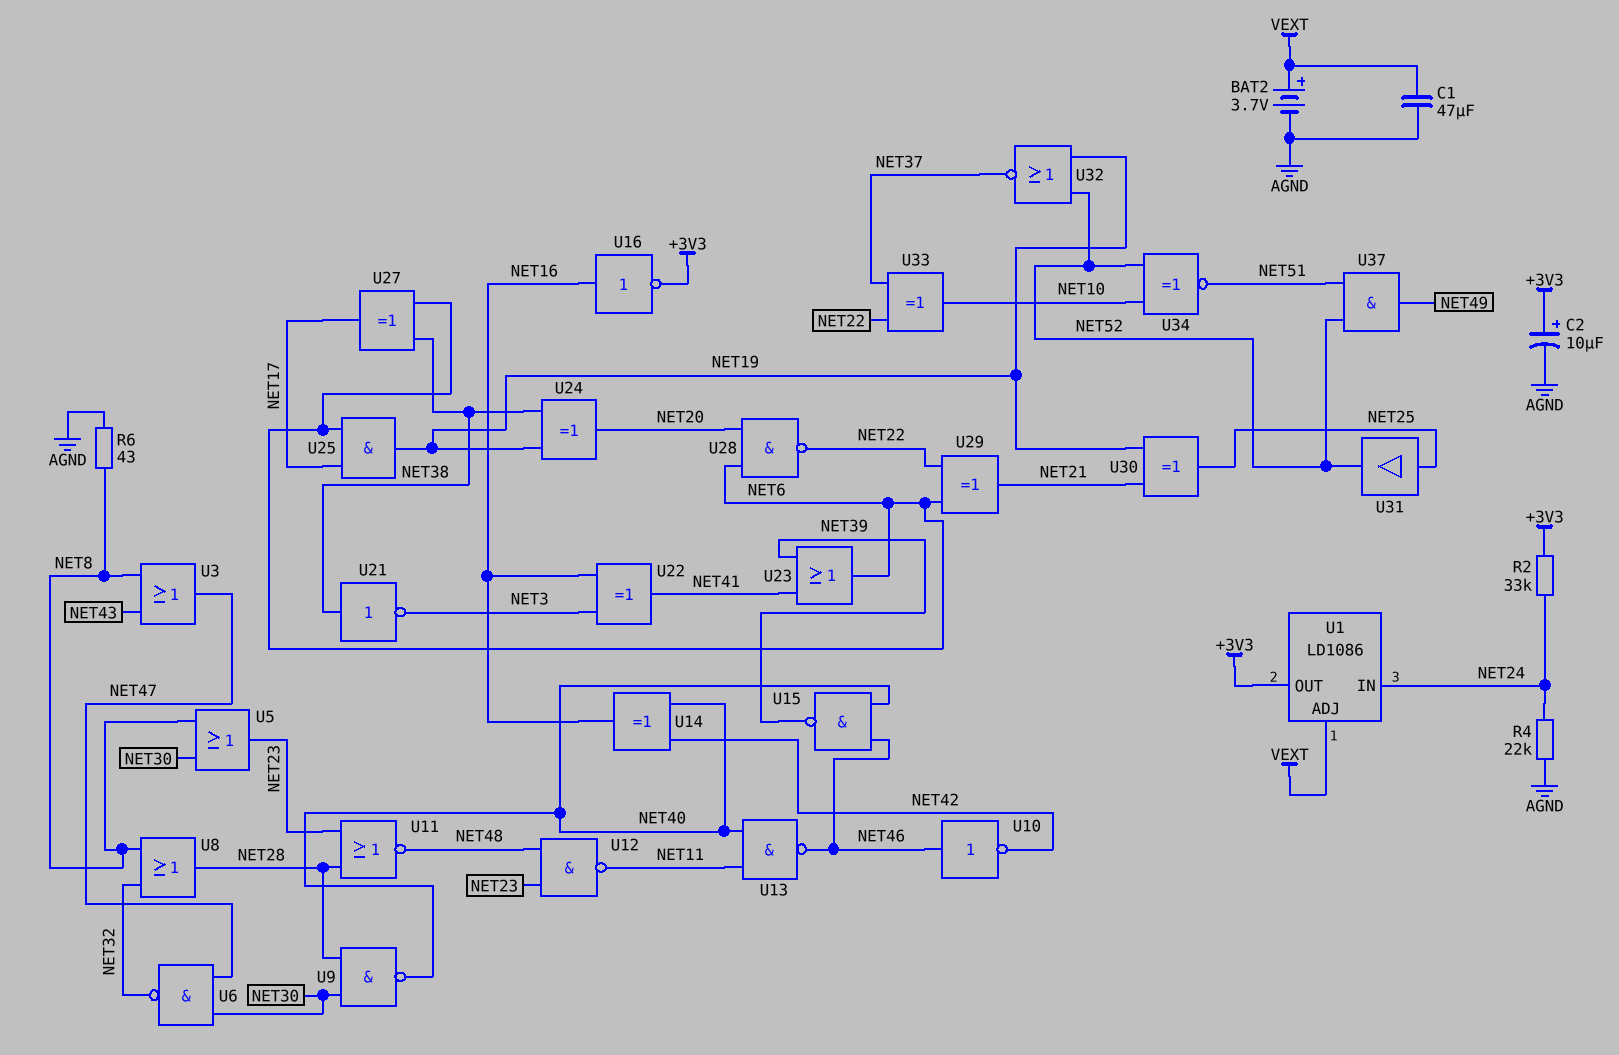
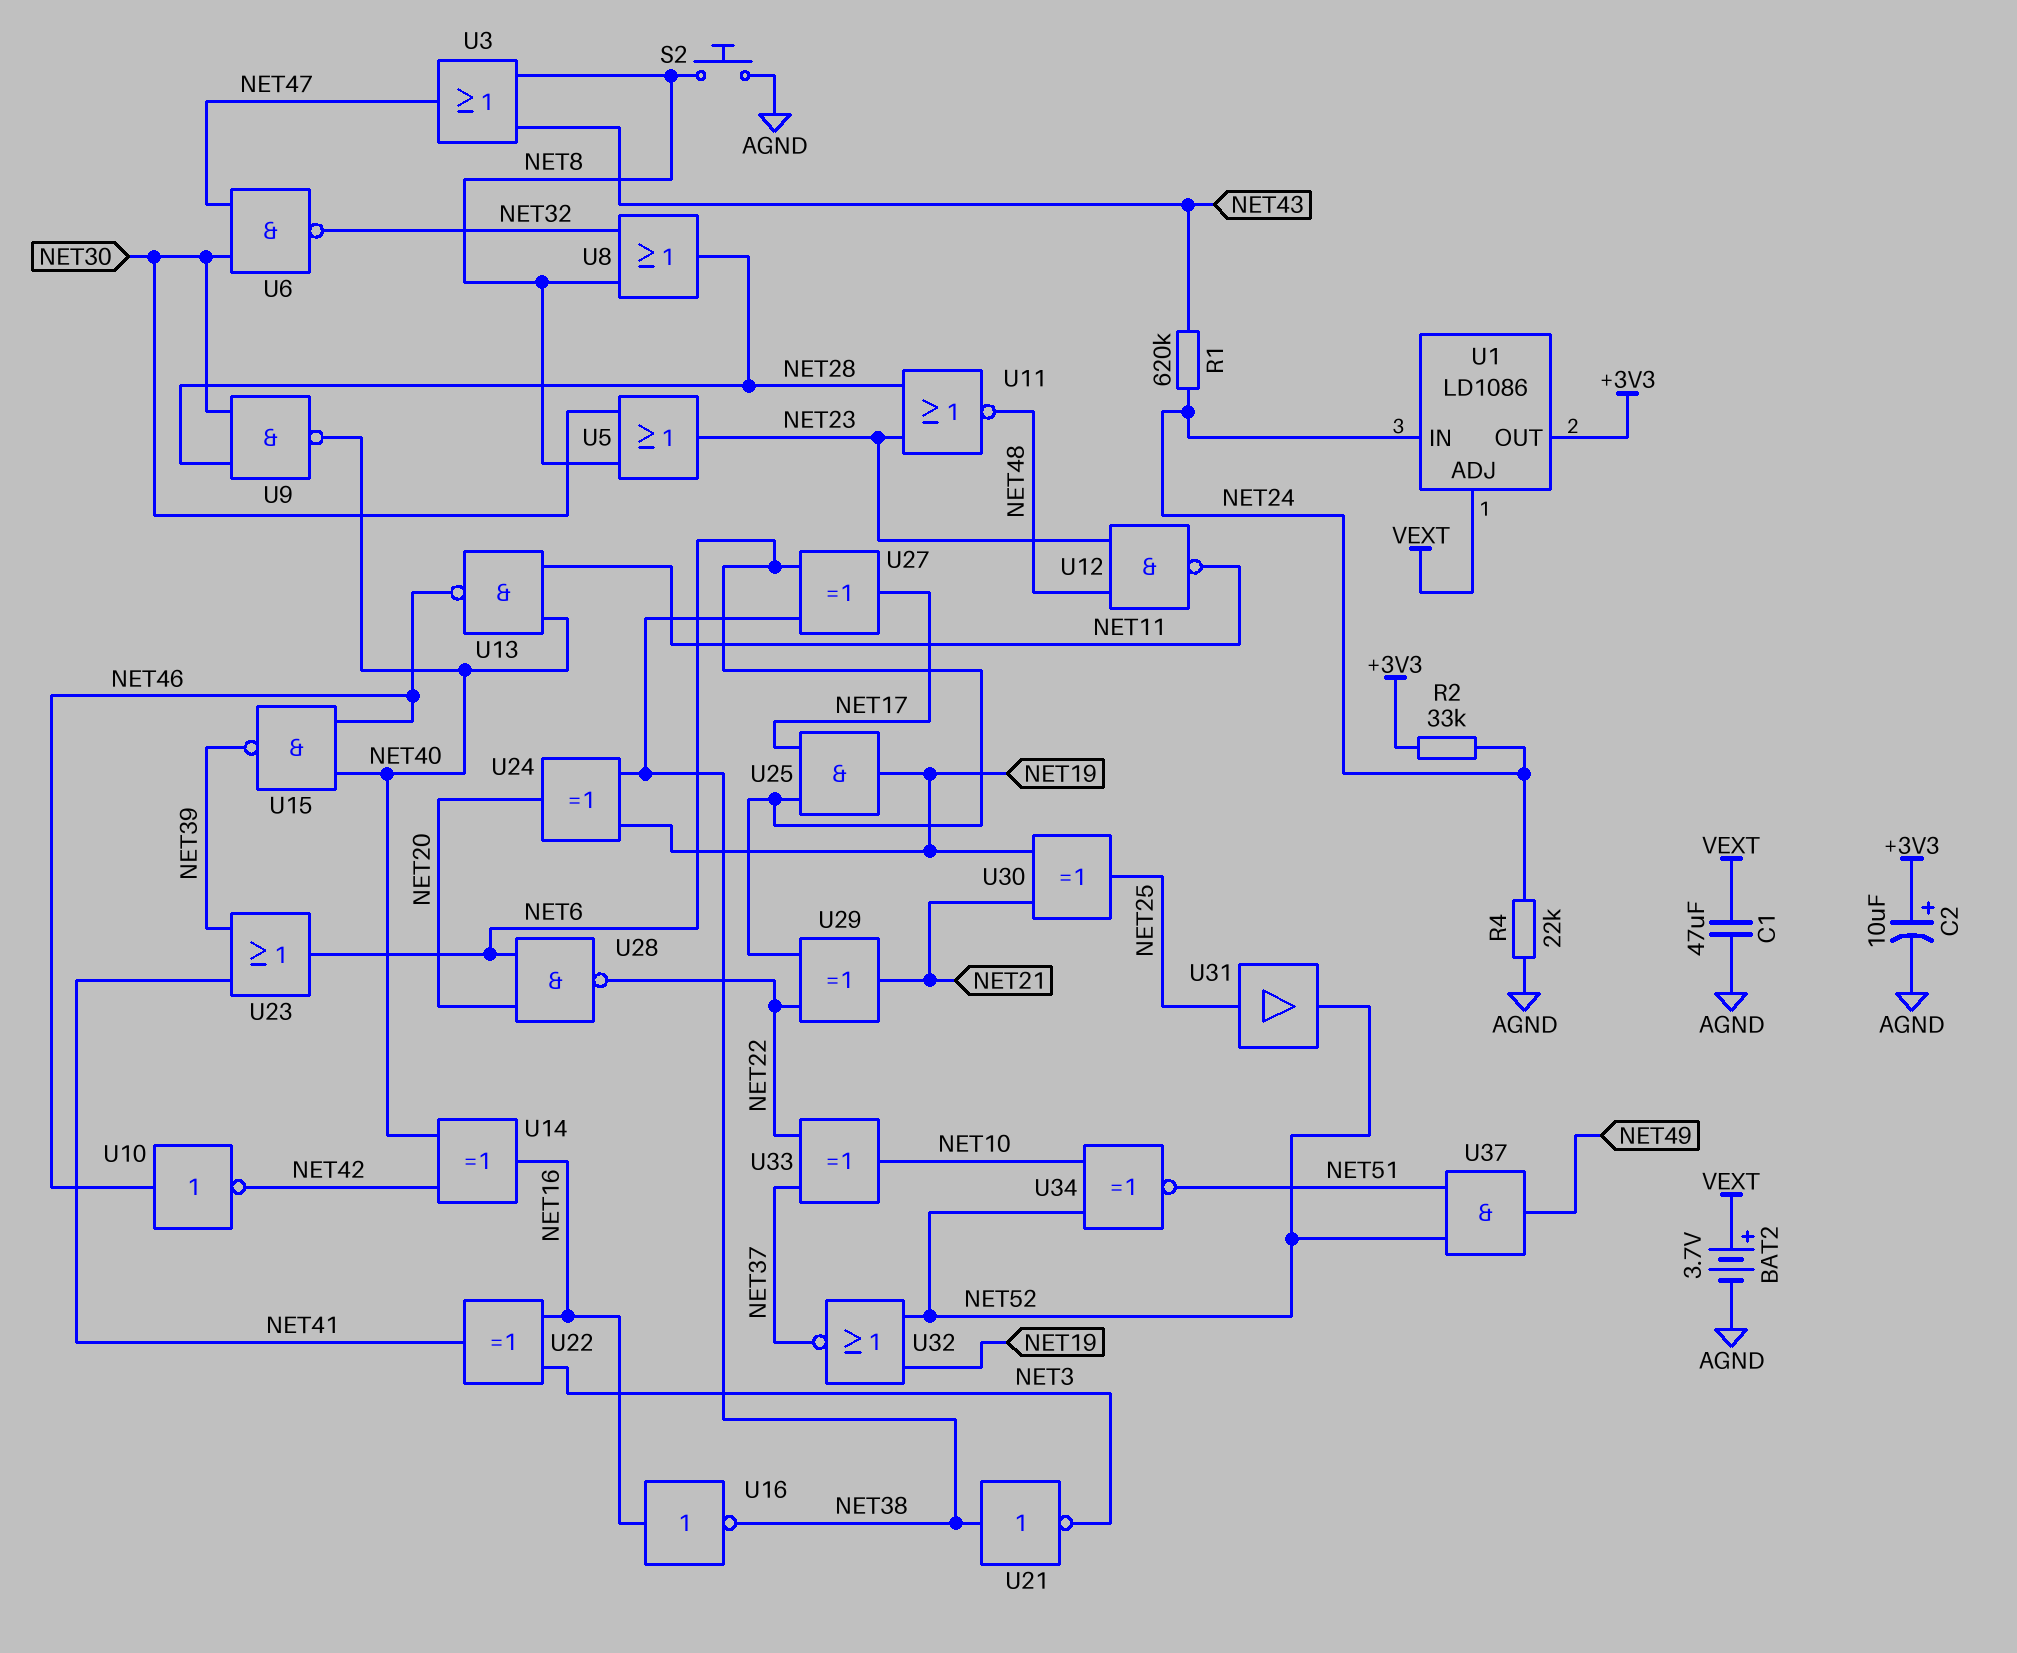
R1: none -> 620k (NET24, NET43)
R6: 43 (AGND, NET8) -> none
S2: none -> button (AGND, NET8)
U16: NOT (in NET16, out +3V3) -> NOT (in NET16, out NET38)

